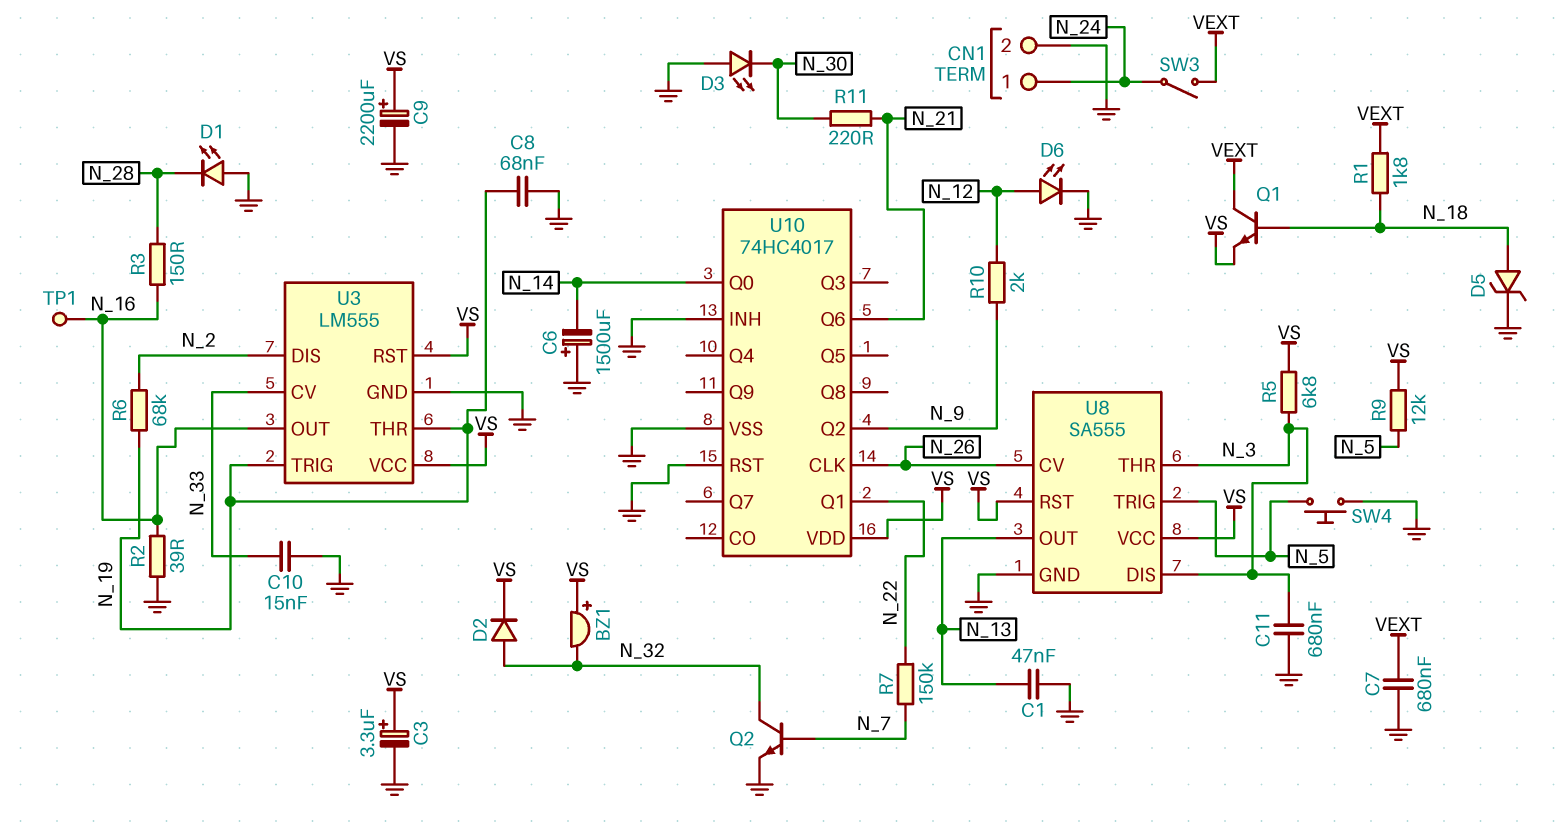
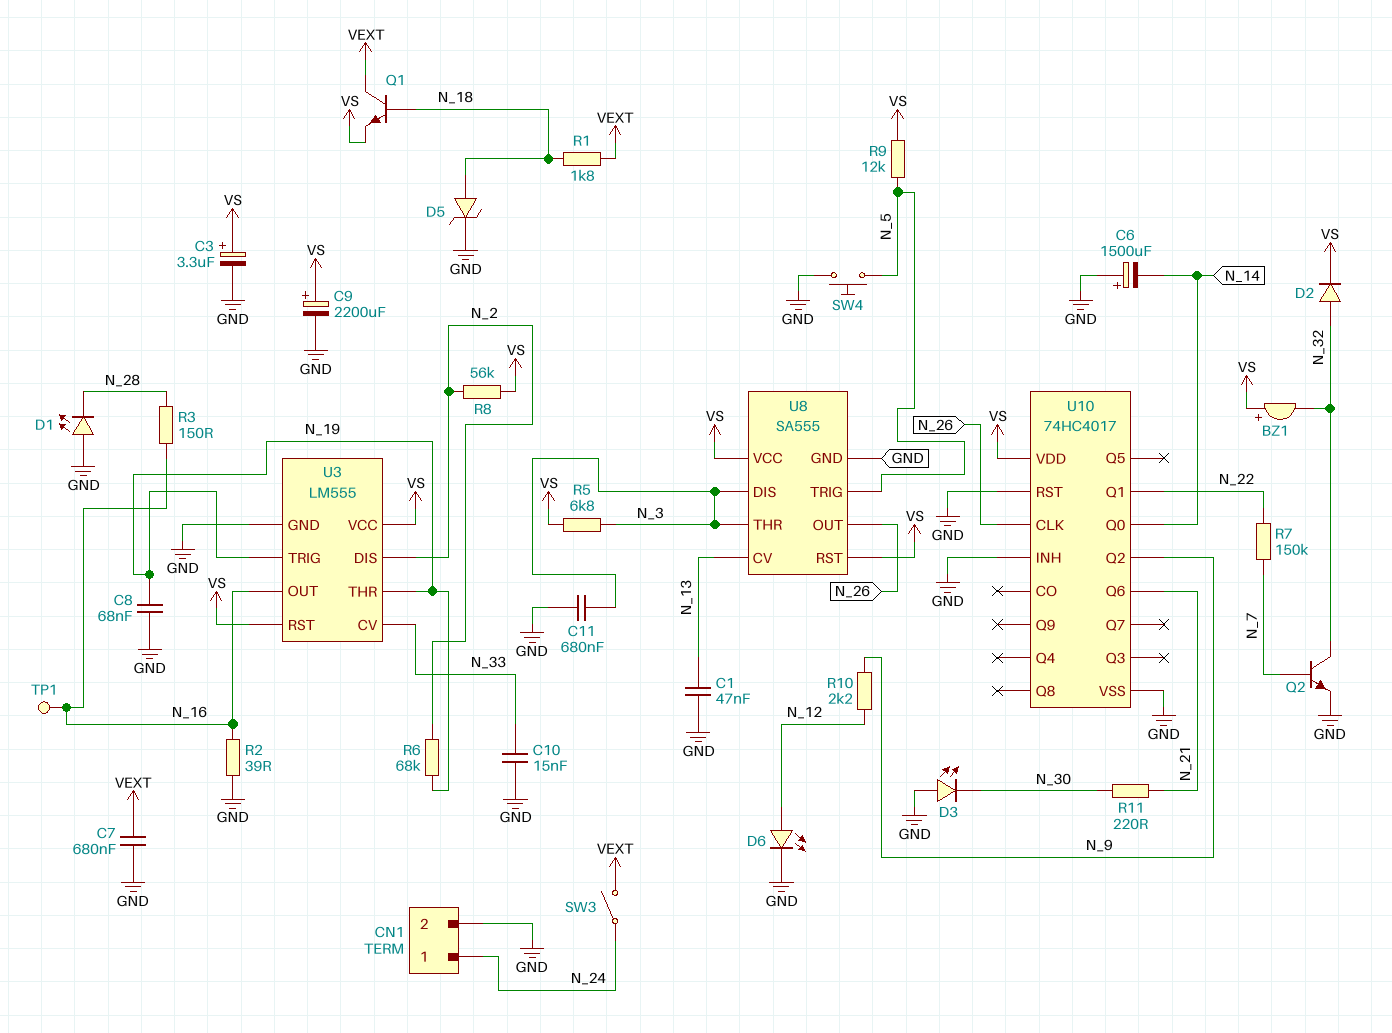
R8: none -> 56k (N_2, VS)
R10: 2k (N_9, N_12) -> 2.2k (N_9, N_12)
U8 pin CV: N_26 -> N_13
U8 pin OUT: N_13 -> N_26

